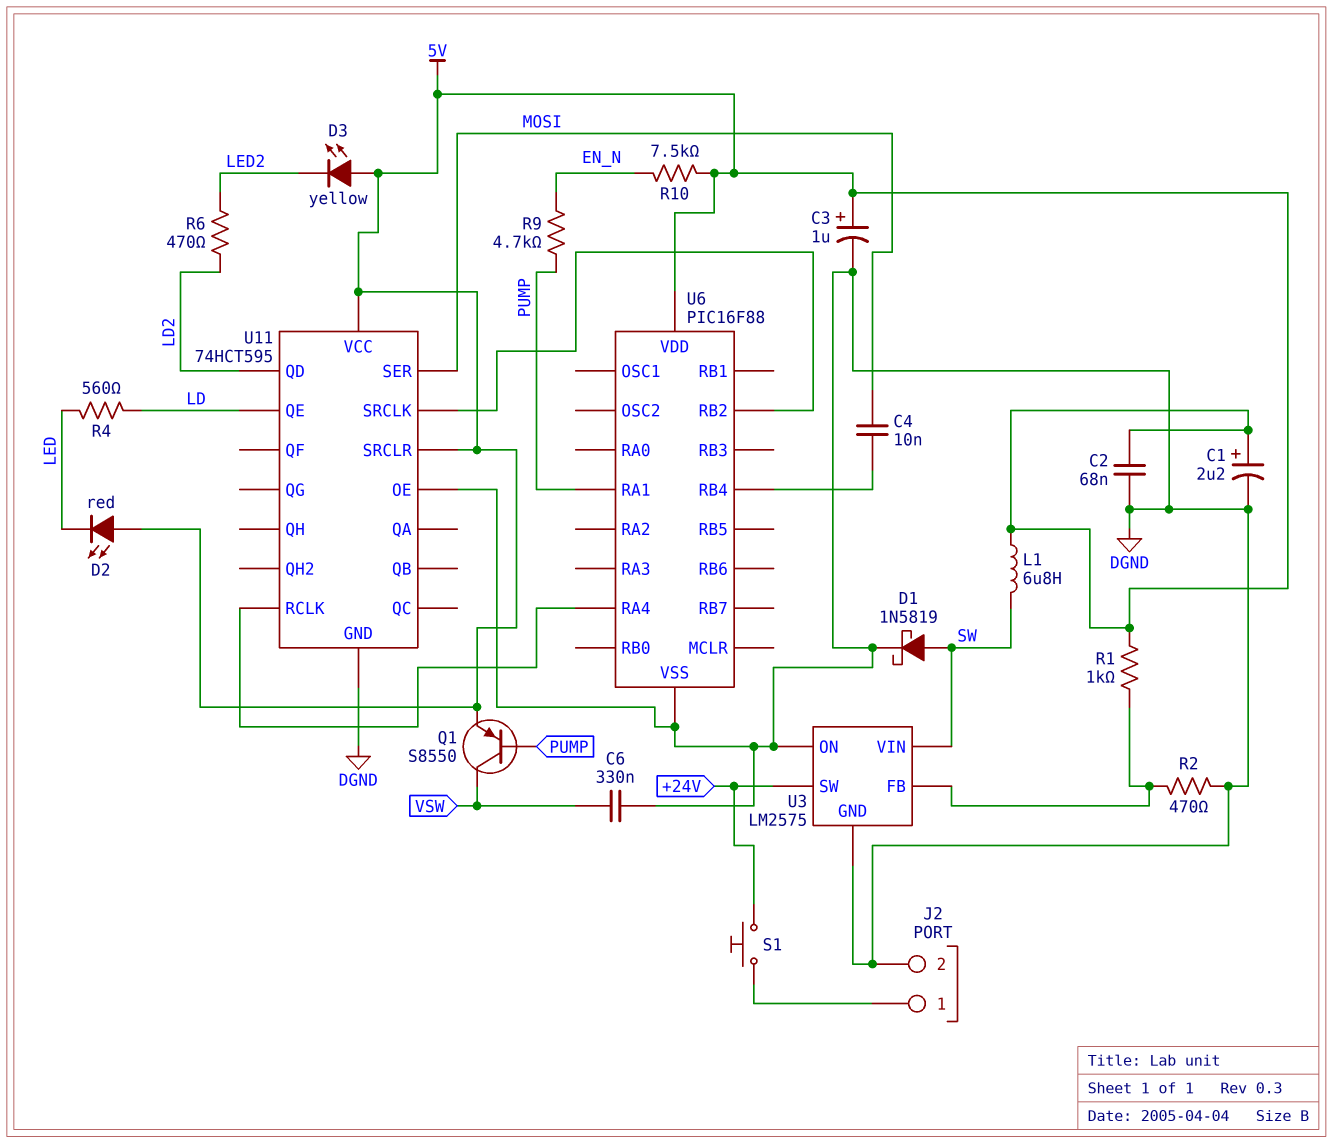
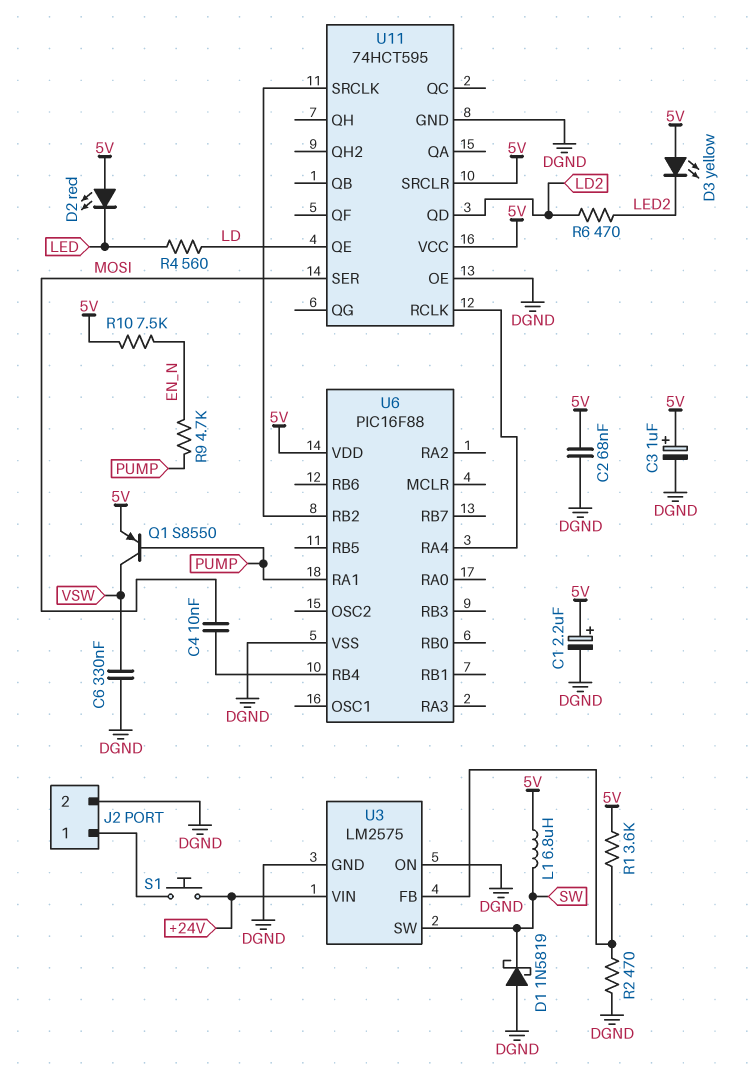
D1: schottky 1N5819 (A SW, K DGND) -> schottky 1N5819 (A DGND, K SW)
R1: 1k (5V, U3/FB) -> 3.6k (5V, U3/FB)
U3 pin SW: +24V -> SW
U3 pin VIN: SW -> +24V

